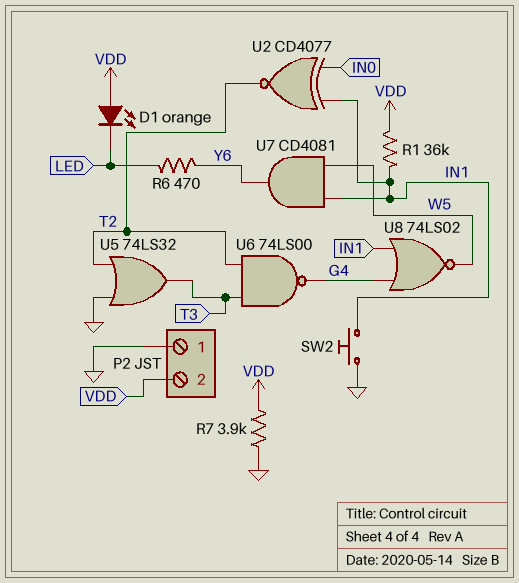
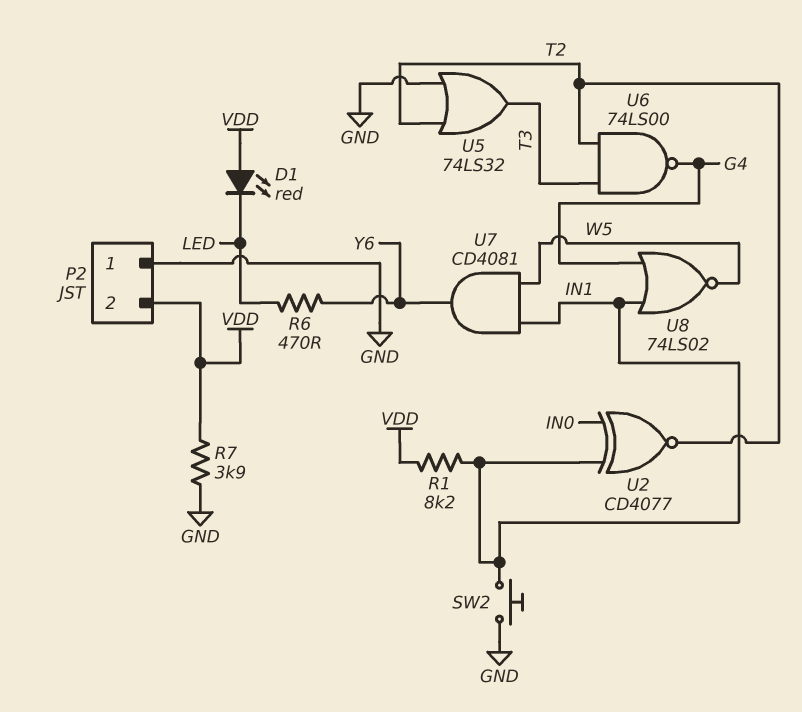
D1: LED orange (A VDD, K LED) -> LED red (A VDD, K LED)
R1: 36k (IN1, VDD) -> 8.2k (IN1, VDD)

